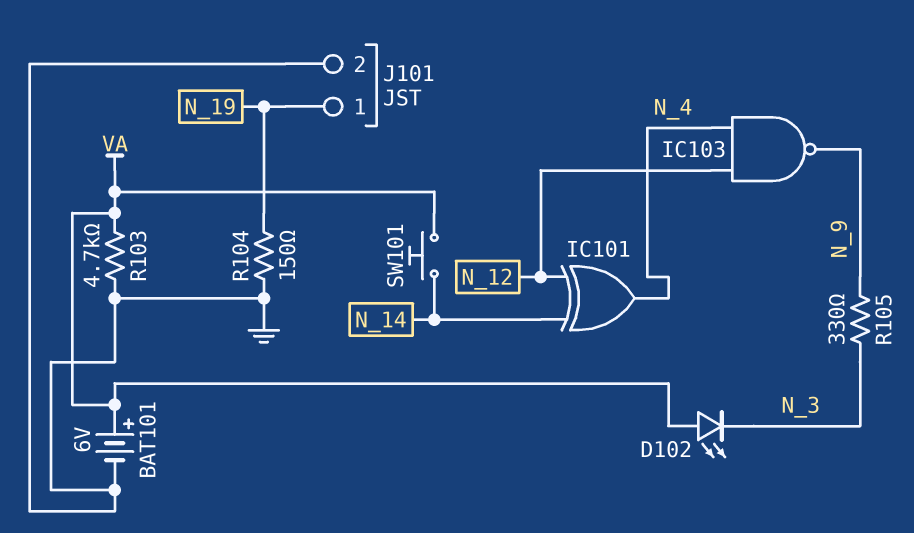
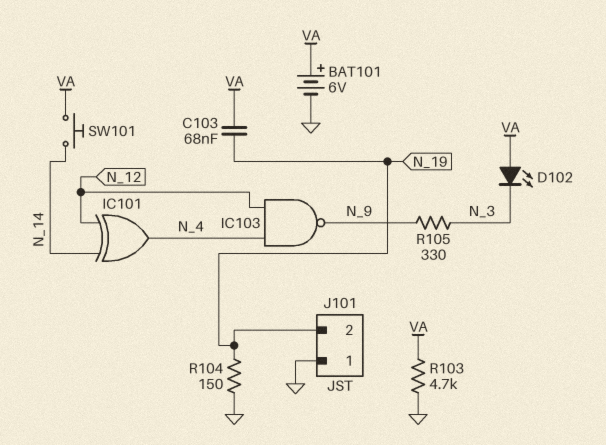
C103: none -> 68nF (N_19, VA)
J101 pin 1: N_19 -> GND
J101 pin 2: GND -> N_19

